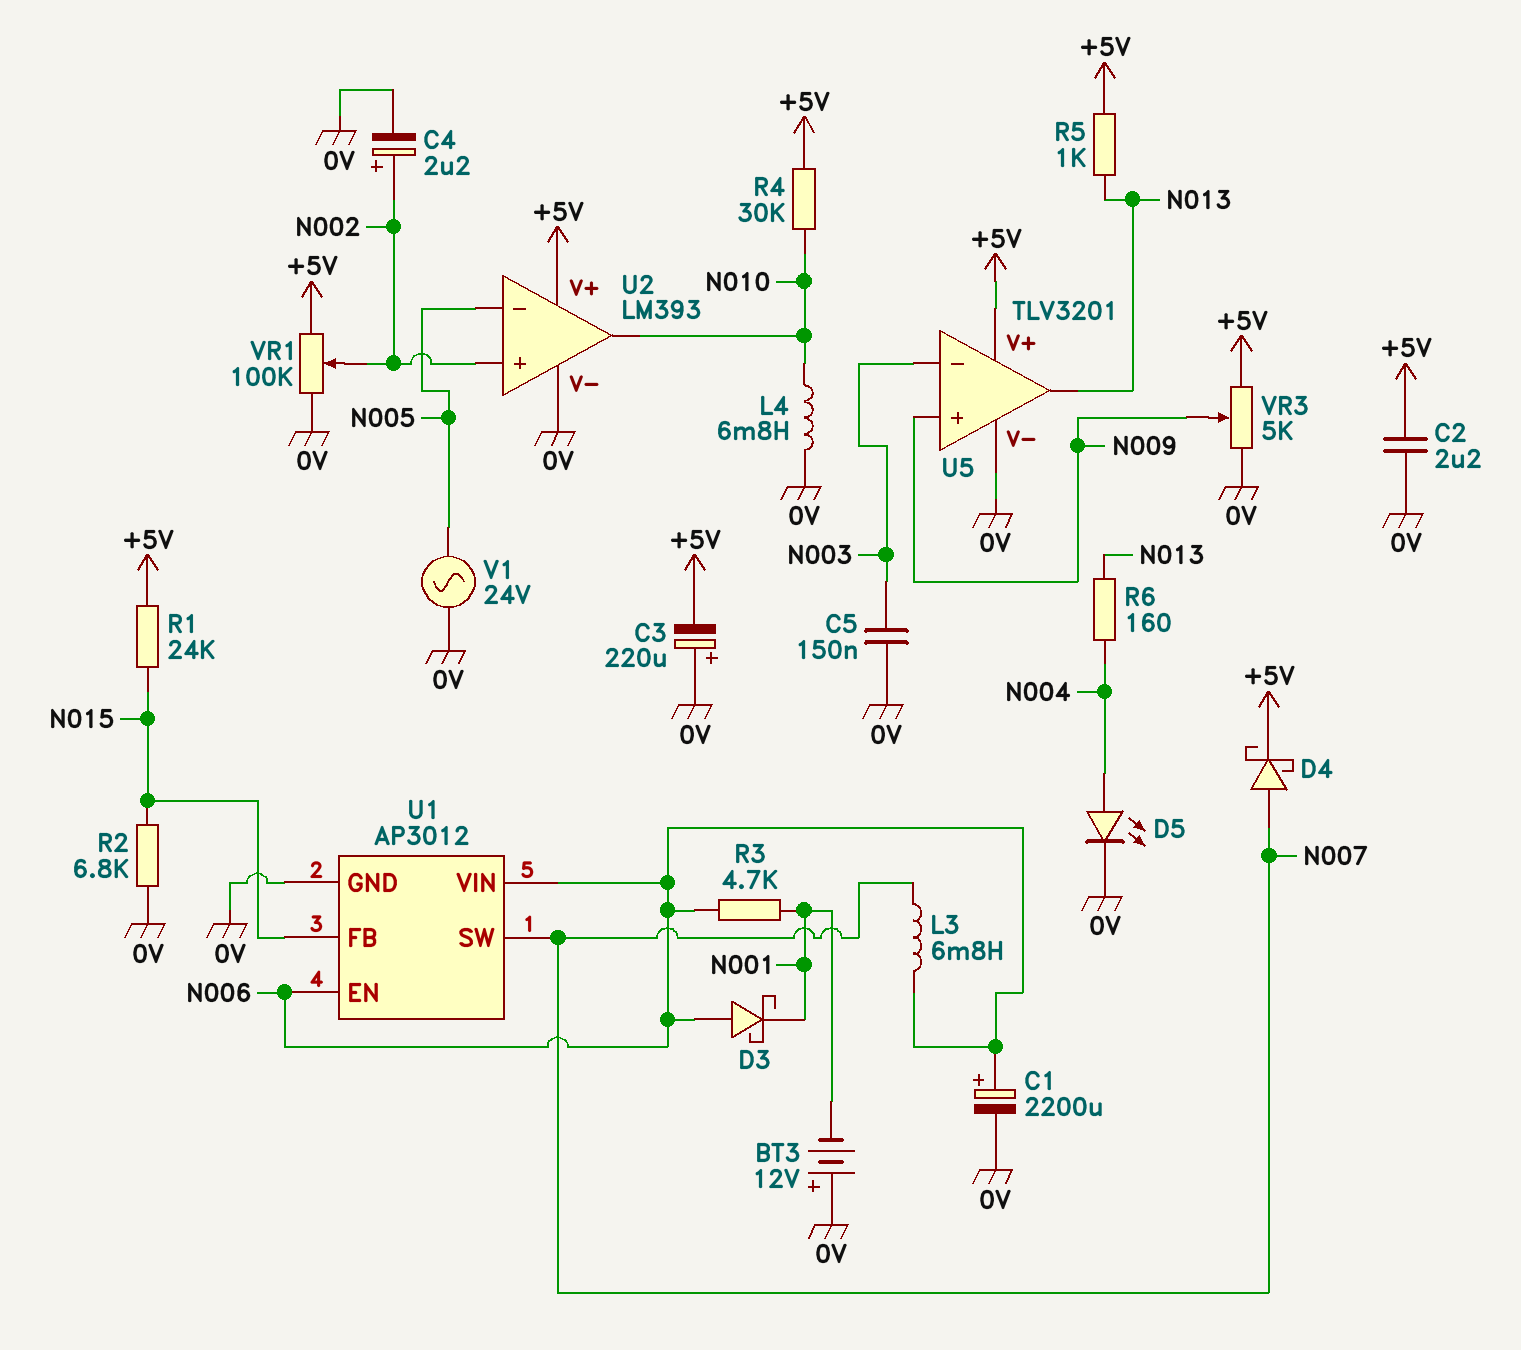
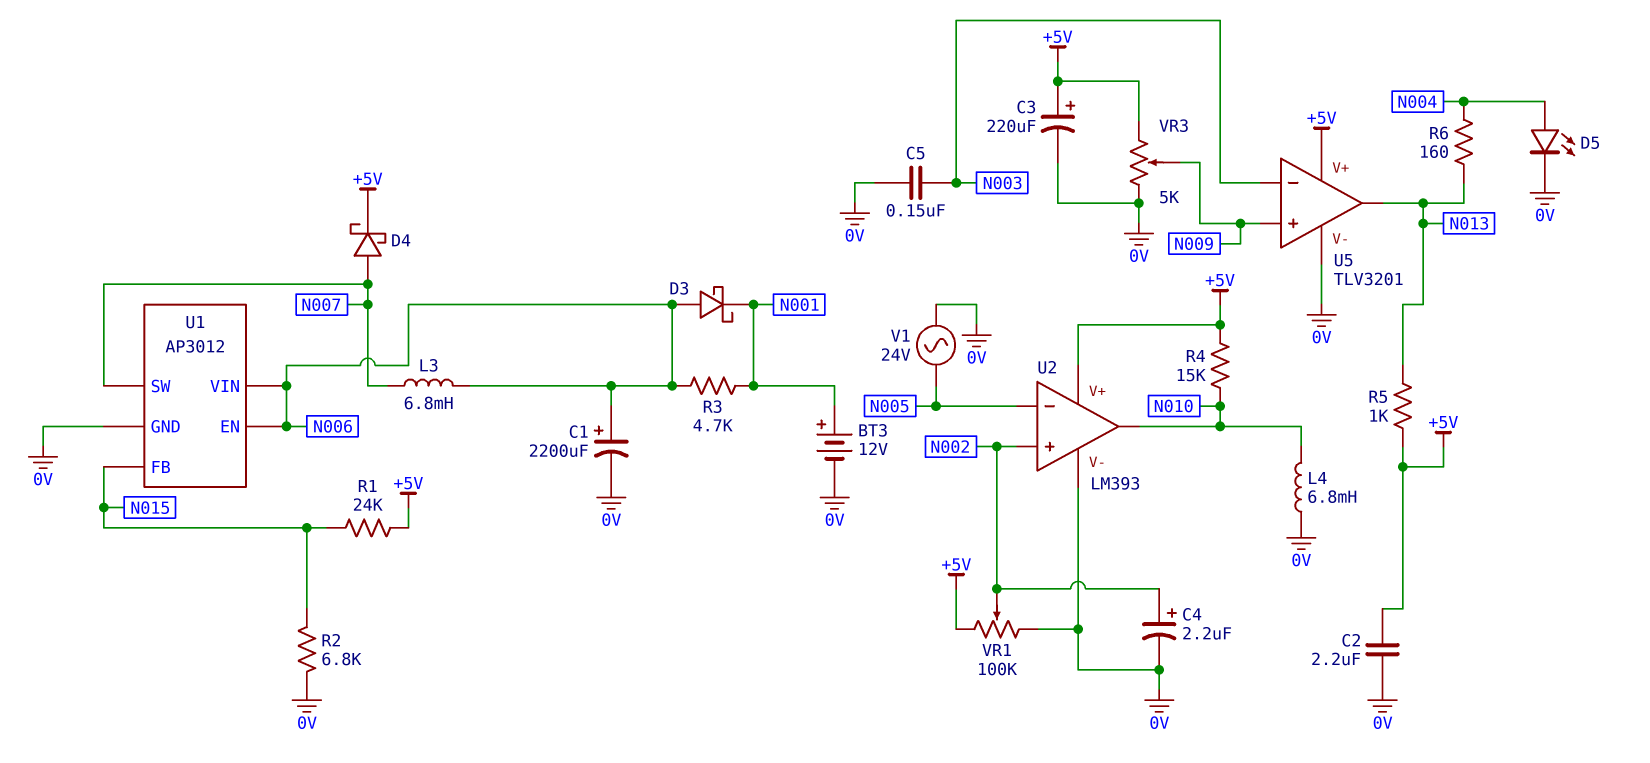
BT3: 12V (plus 0V, minus N001) -> 12V (plus N001, minus 0V)
C3: 220uF (plus 0V, minus +5V) -> 220uF (plus +5V, minus 0V)
R4: 30k (+5V, N010) -> 15k (+5V, N010)

